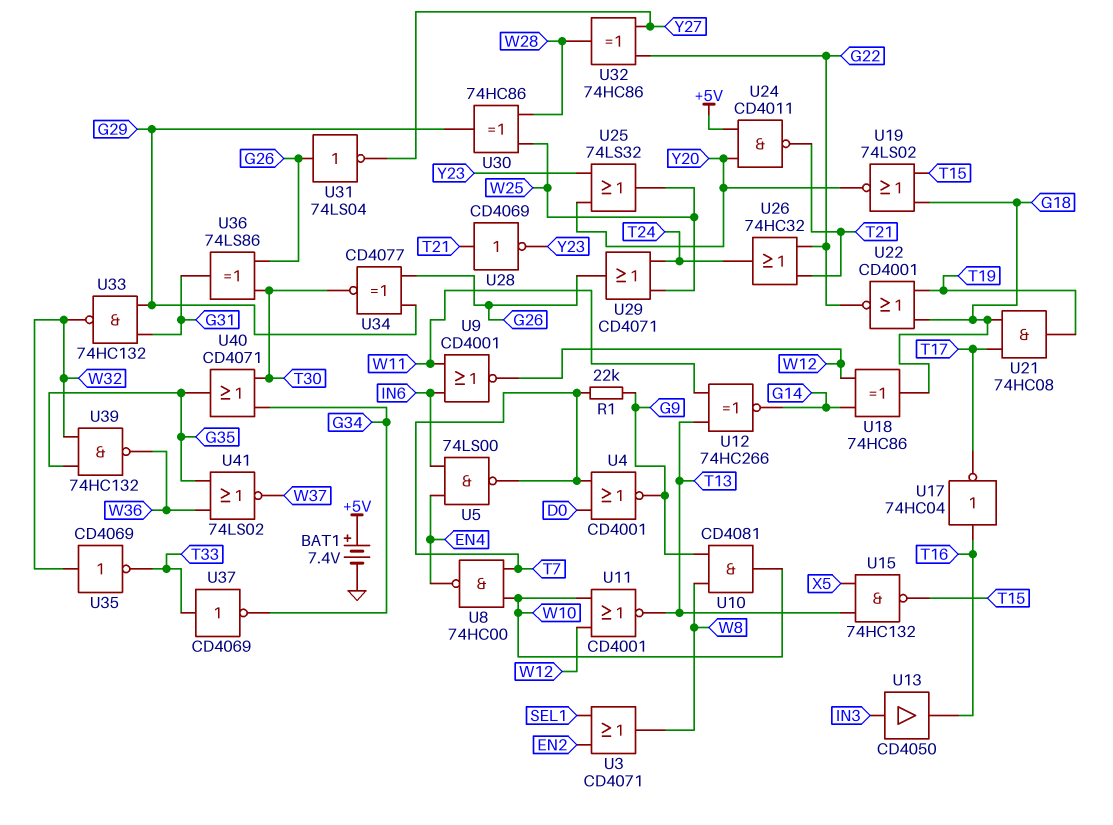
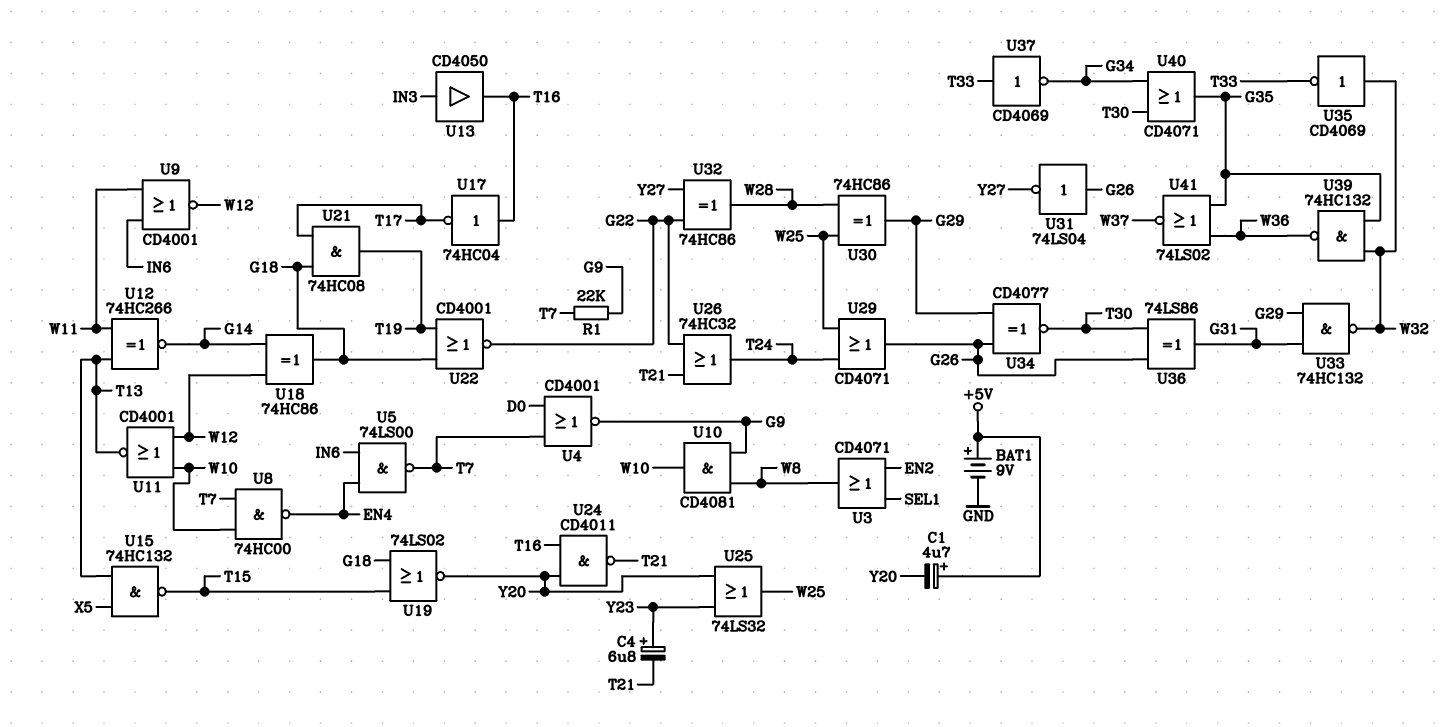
BAT1: 7.4V (plus +5V, minus GND) -> 9V (plus +5V, minus GND)
C1: none -> 4.7uF (plus +5V, minus Y20)
C4: none -> 6.8uF (plus Y23, minus T21)
U24: NAND CD4011 (in +5V, in Y20, out T21) -> NAND CD4011 (in T16, in Y20, out T21)
U28: NOT CD4069 (in T21, out Y23) -> none

